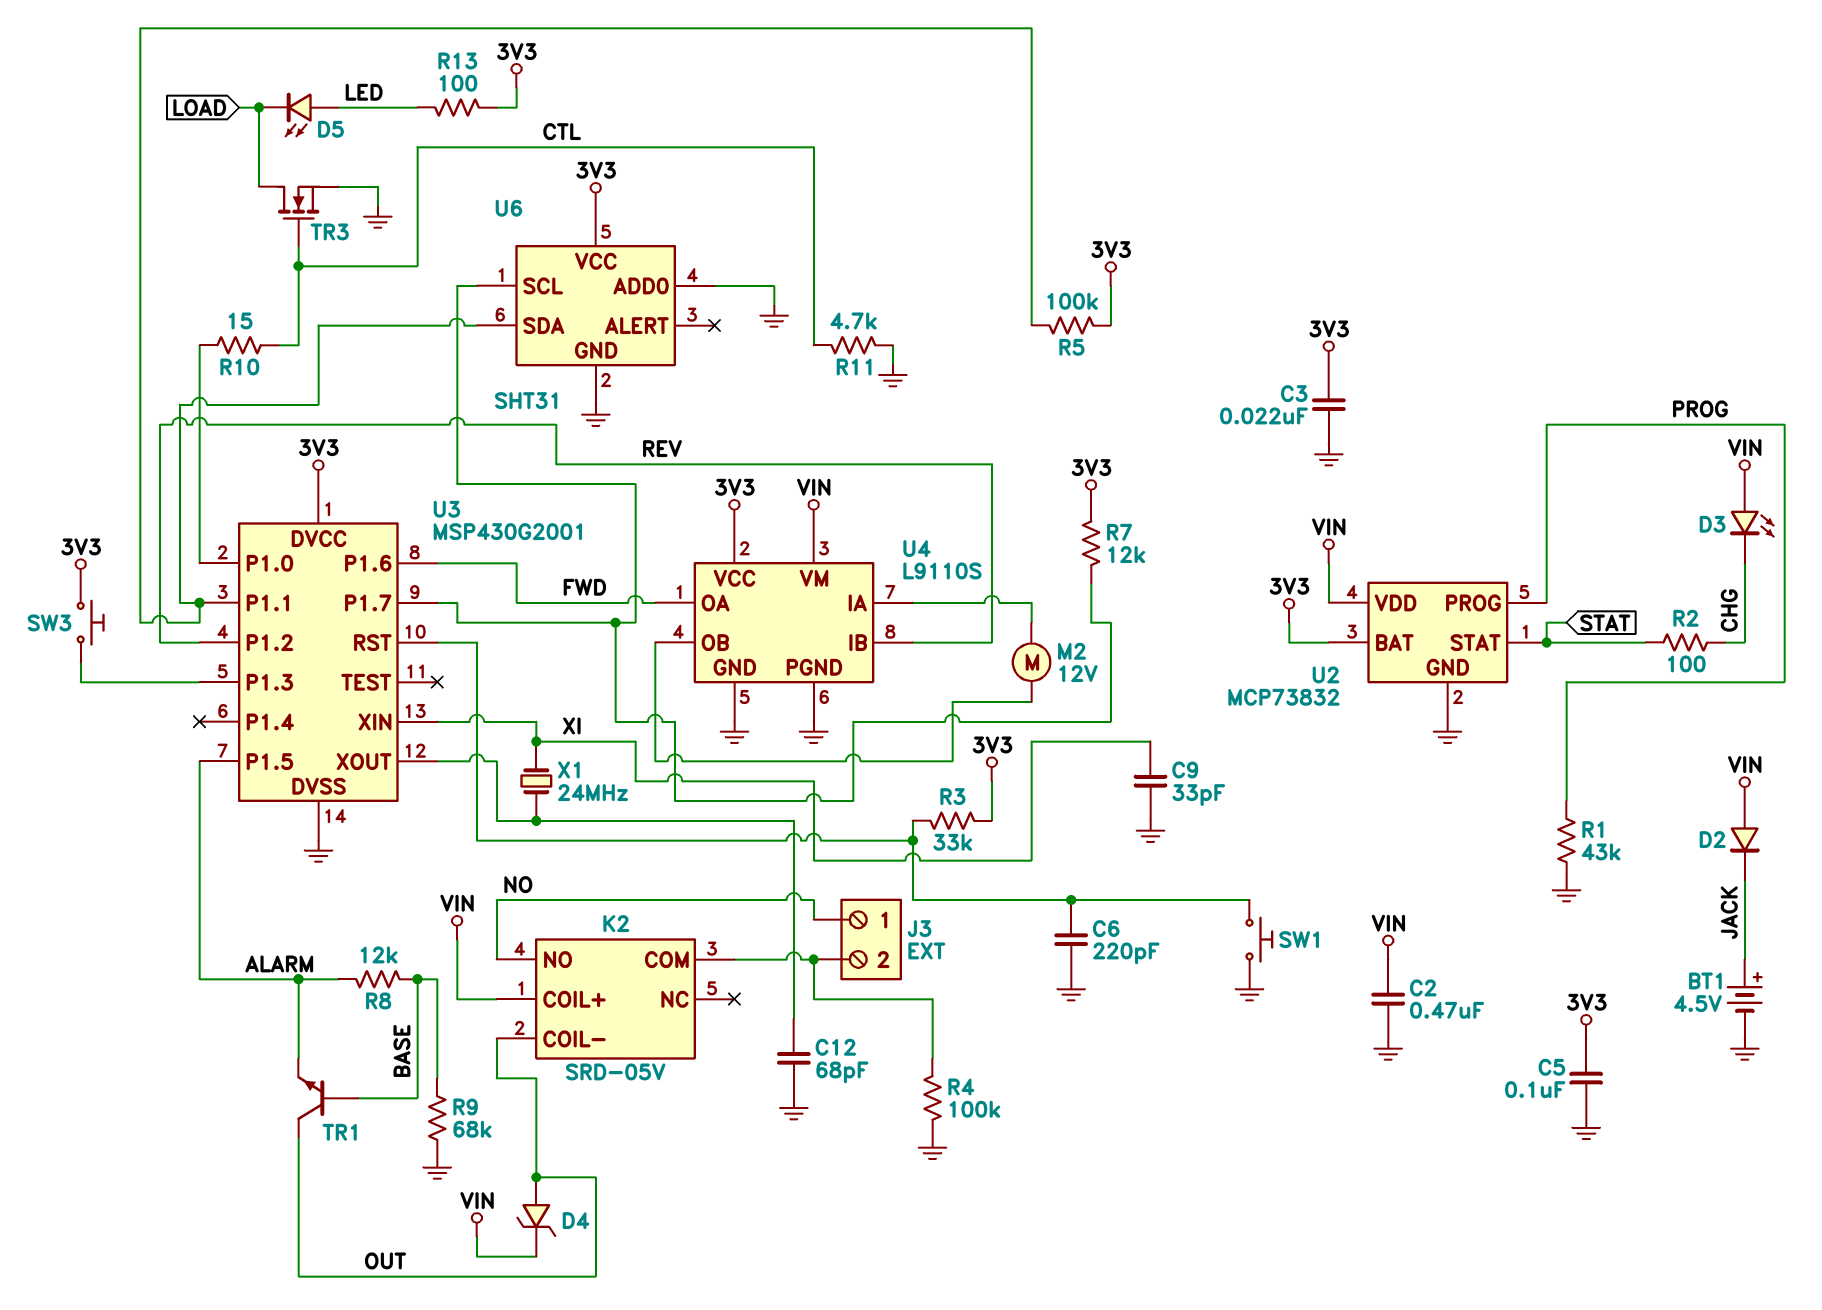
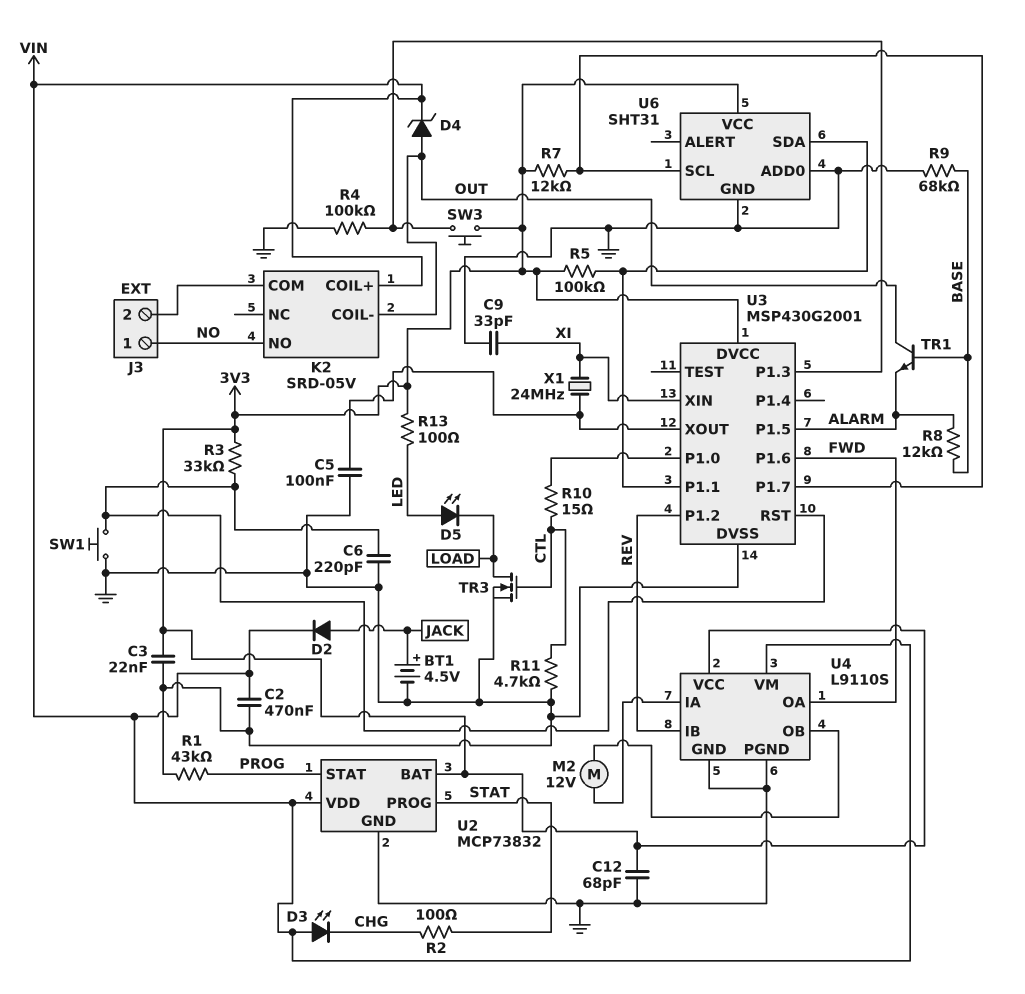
C5: 100nF (3V3, GND) -> 100nF (GND, U3/XOUT)
C12: 68pF (GND, U3/XOUT) -> 68pF (3V3, GND)
D2: diode (A VIN, K JACK) -> diode (A JACK, K VIN)
R4: 100k (GND, J3/2) -> 100k (GND, U3/P1.3)
U2 pin PROG: PROG -> STAT
U2 pin STAT: STAT -> PROG

